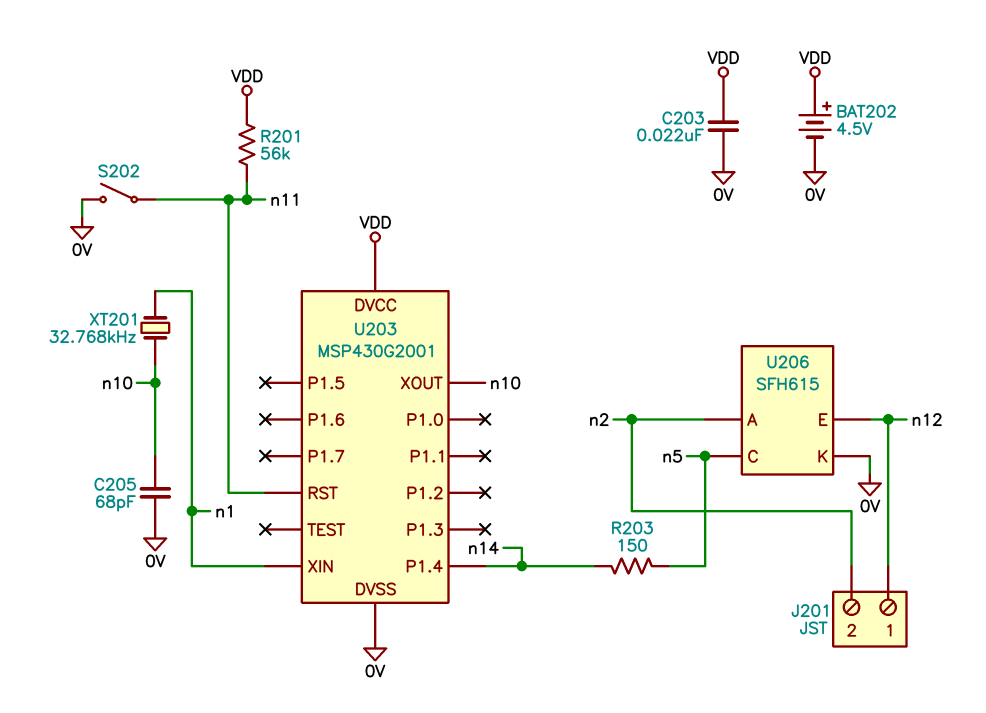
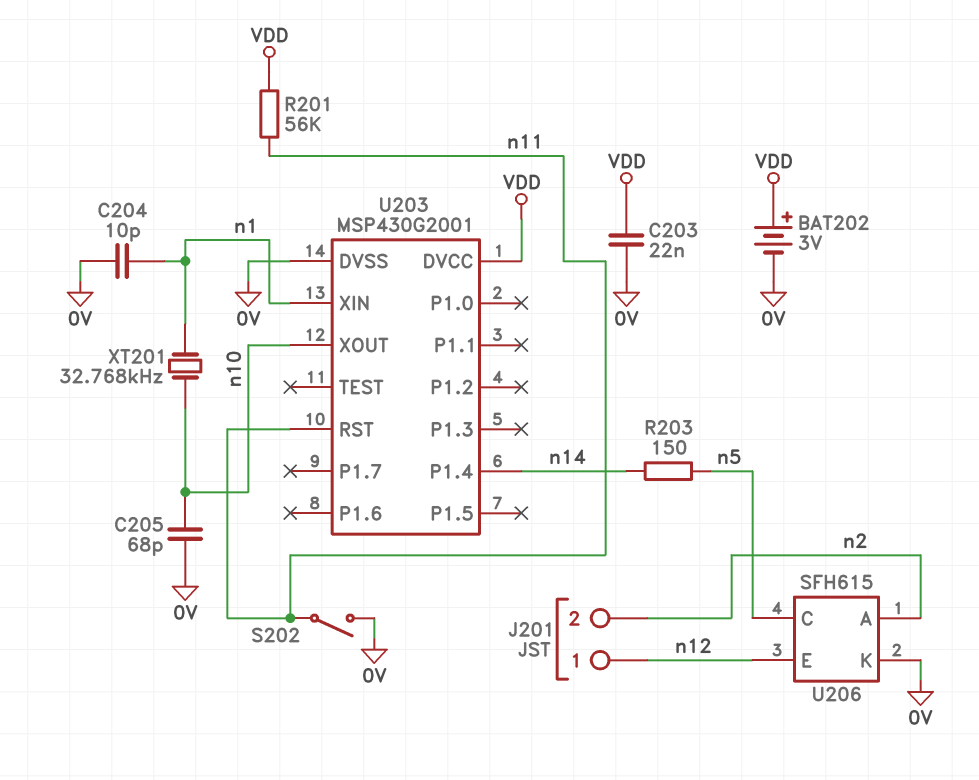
BAT202: 4.5V (plus VDD, minus 0V) -> 3V (plus VDD, minus 0V)
C204: none -> 10pF (0V, n1)

